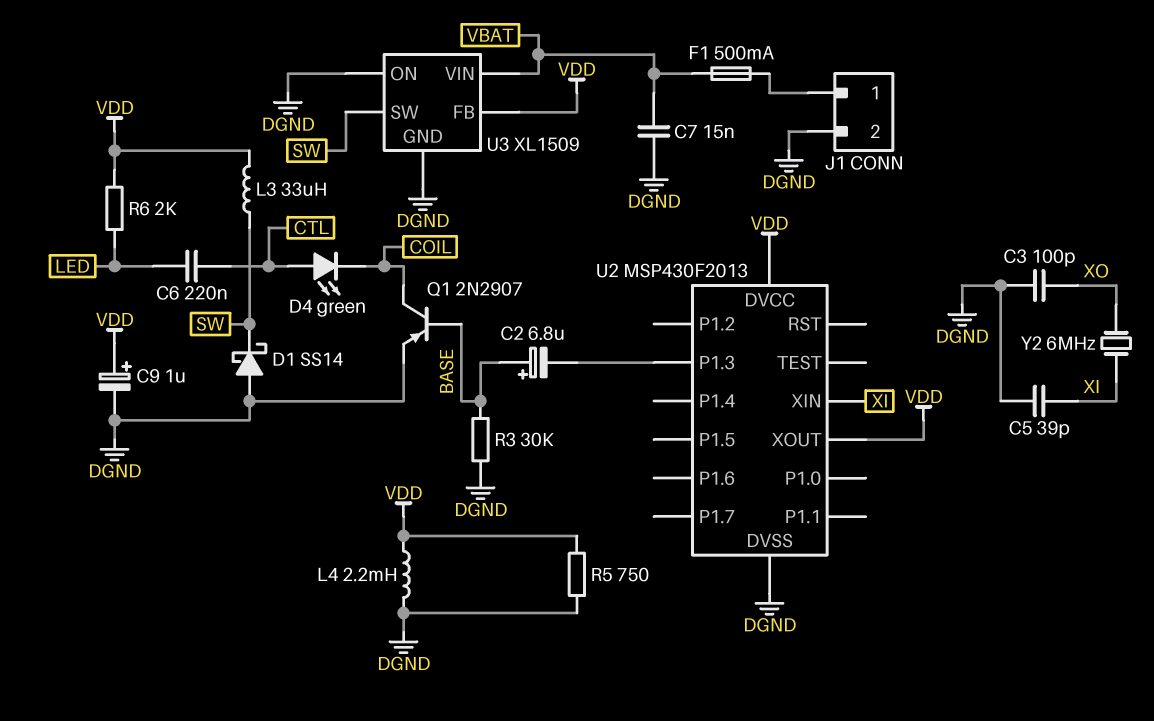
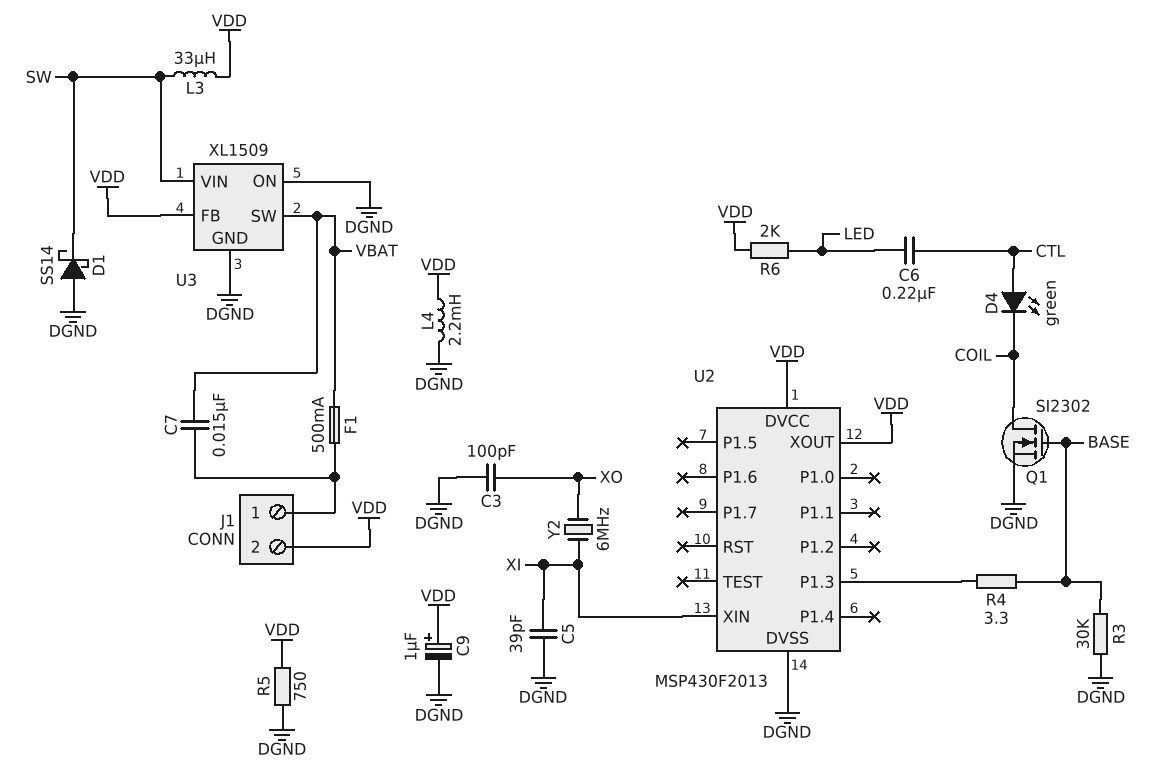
C2: 6.8uF (plus BASE, minus U2/P1.3) -> none
C7: 15nF (DGND, VBAT) -> 15nF (J1/1, VBAT)
J1 pin 2: DGND -> VDD
Q1: PNP 2N2907 (B BASE, C COIL, E DGND) -> NMOS SI2302 (G BASE, D COIL, S DGND)
R4: none -> 3.3 (BASE, U2/P1.3)
U3 pin SW: SW -> VBAT
U3 pin VIN: VBAT -> SW

